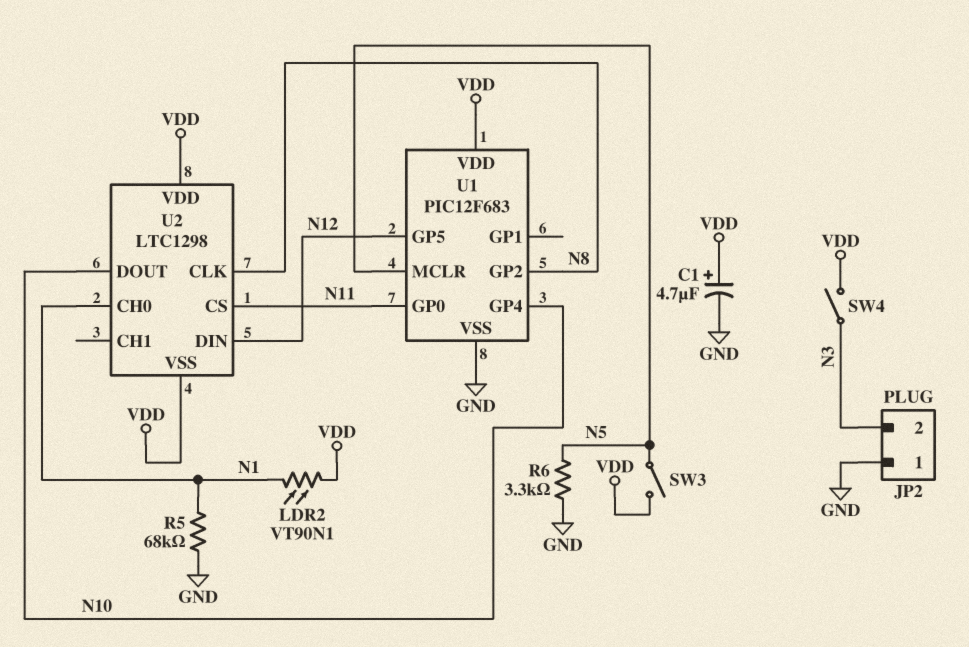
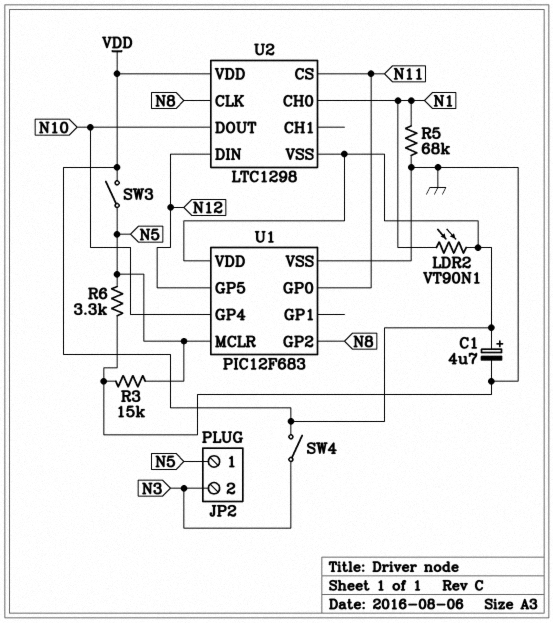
JP2 pin 1: GND -> N5
R3: none -> 15k (GND, N5)

